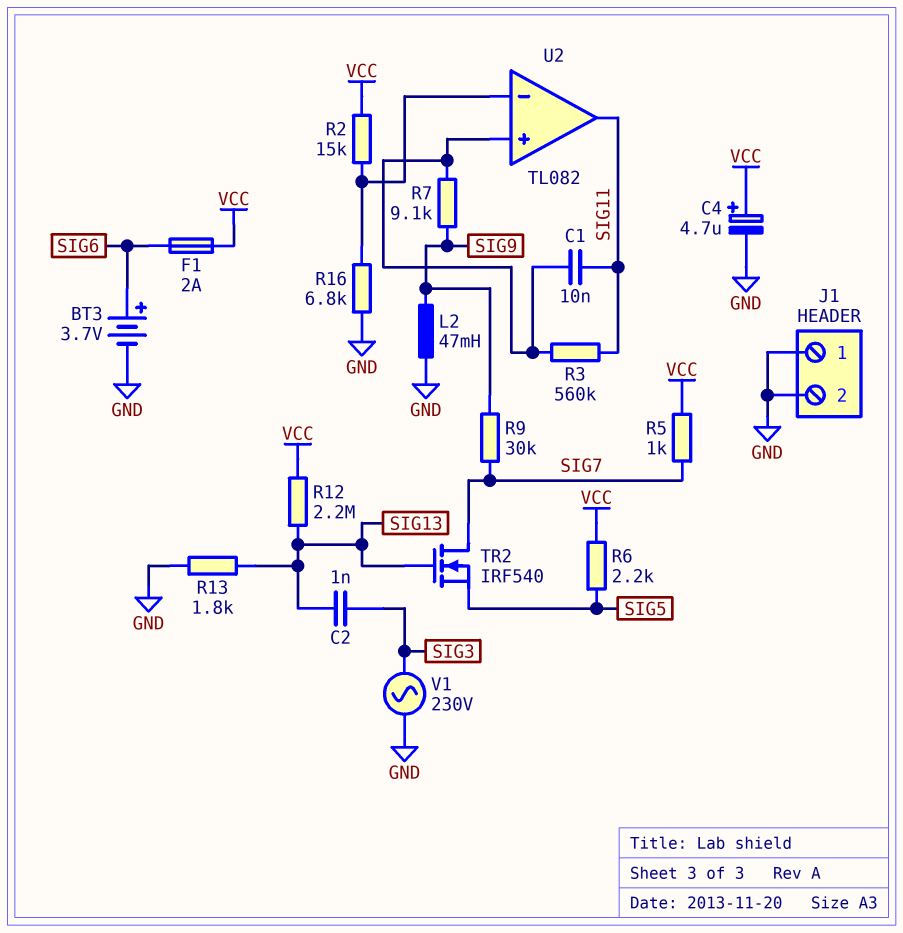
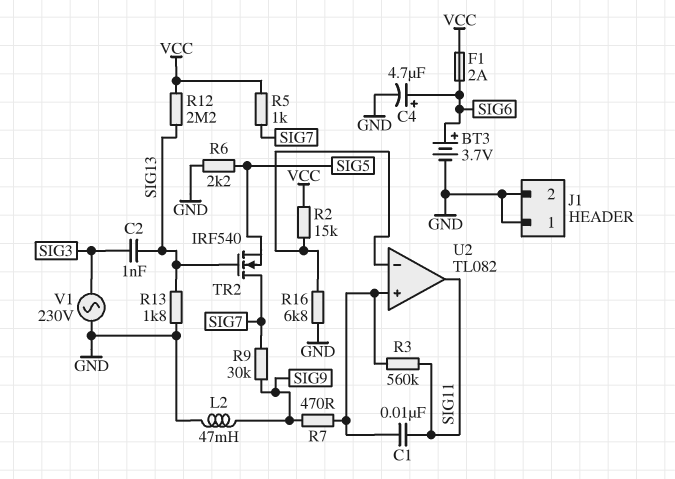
C4: 4.7uF (plus VCC, minus GND) -> 4.7uF (plus SIG6, minus GND)
R6: 2.2k (SIG5, VCC) -> 2.2k (GND, SIG5)
R7: 9.1k (SIG9, U2/in+) -> 470 (SIG9, U2/in+)

